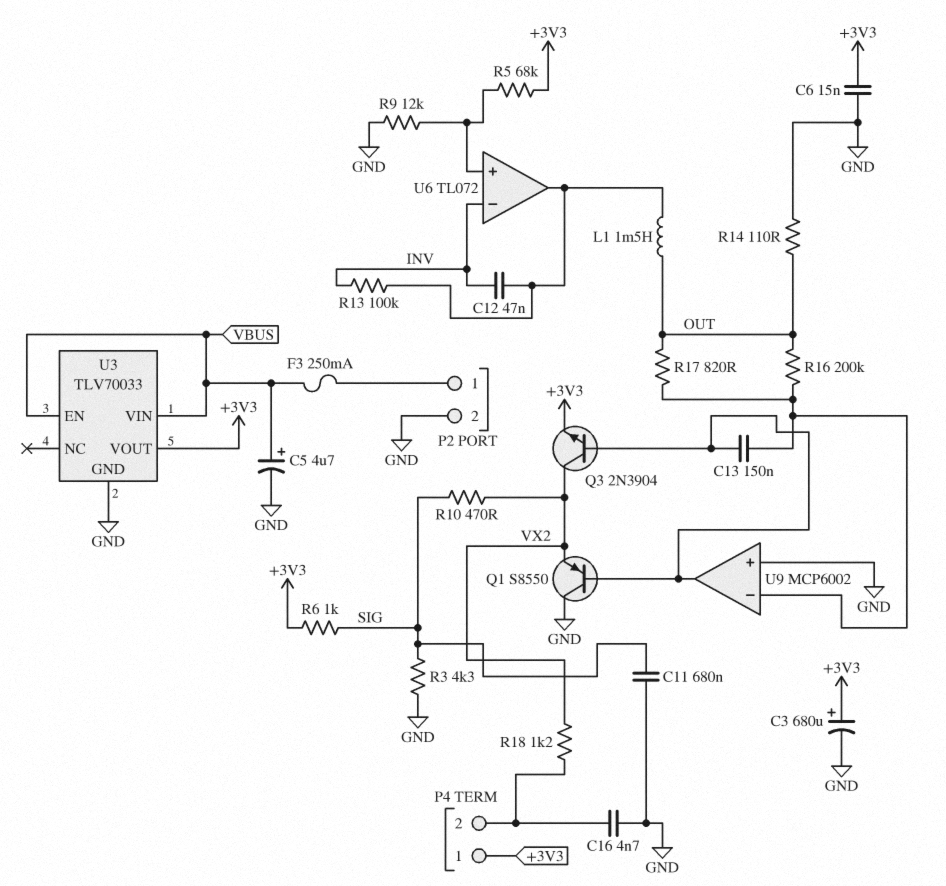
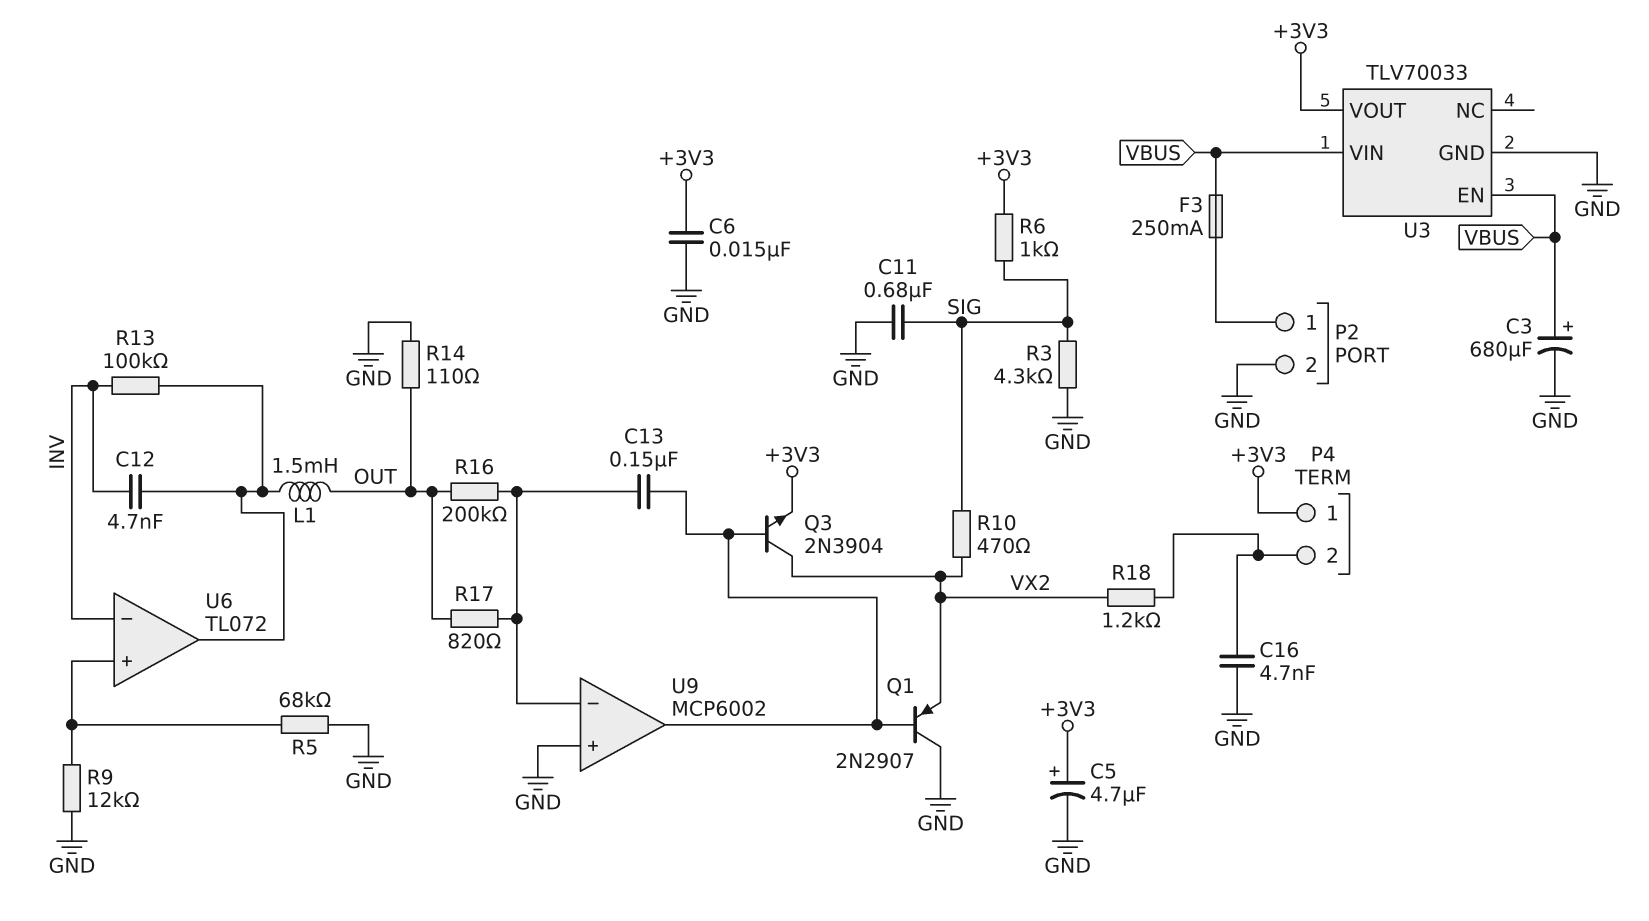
C3: 680uF (plus +3V3, minus GND) -> 680uF (plus VBUS, minus GND)
C5: 4.7uF (plus VBUS, minus GND) -> 4.7uF (plus +3V3, minus GND)
C12: 47nF (INV, U6/out) -> 4.7nF (INV, U6/out)
Q1: PNP S8550 (B U9/out, C GND, E VX2) -> PNP 2N2907 (B U9/out, C GND, E VX2)
R5: 68k (+3V3, U6/in+) -> 68k (GND, U6/in+)

